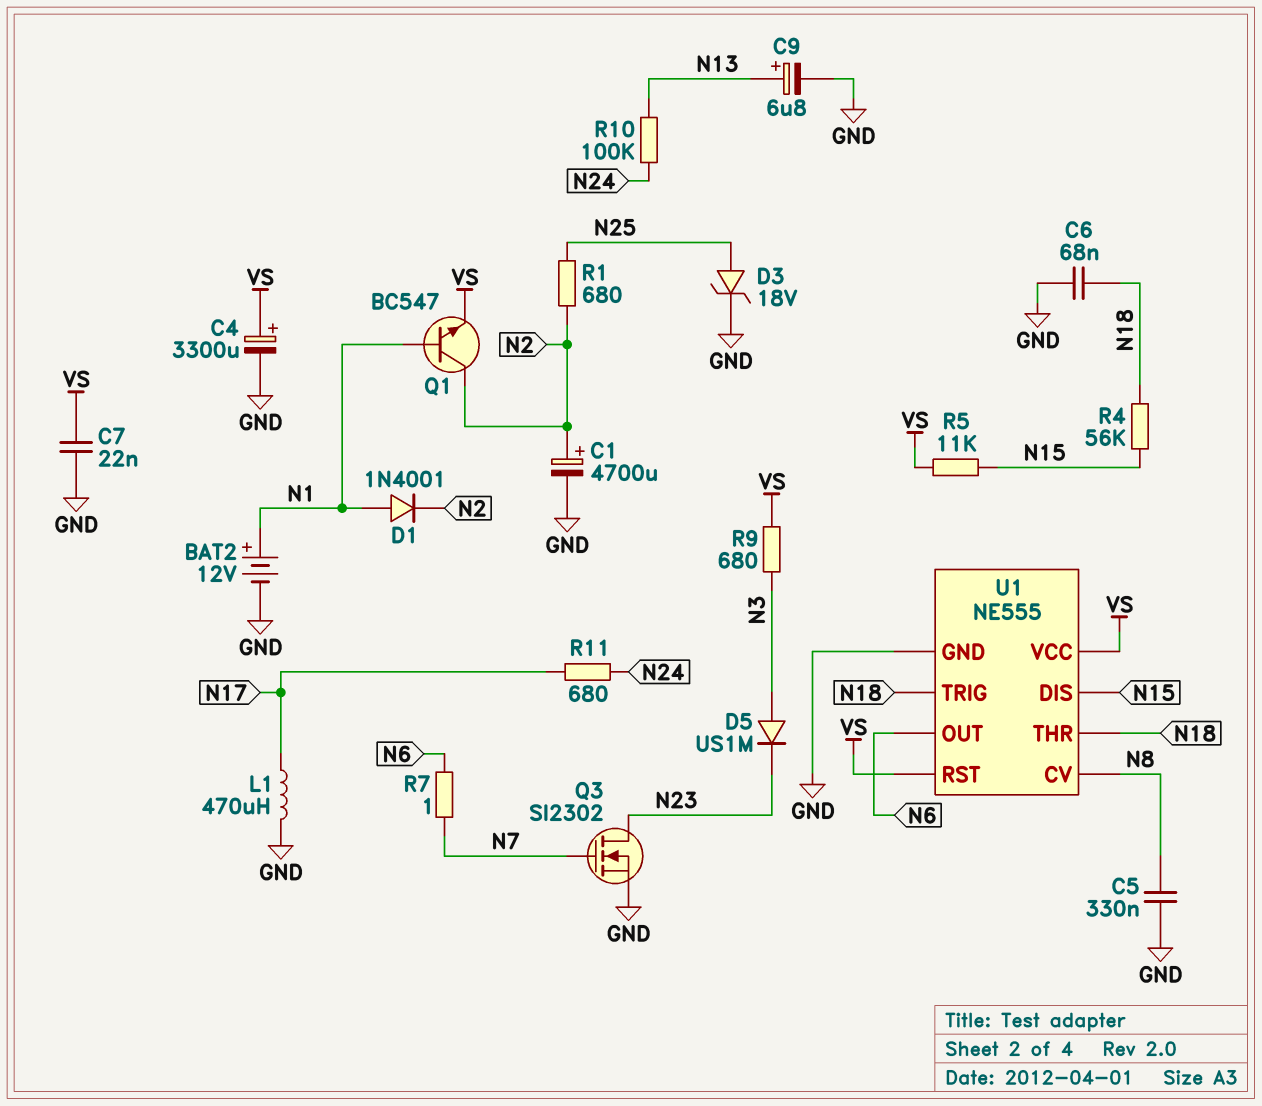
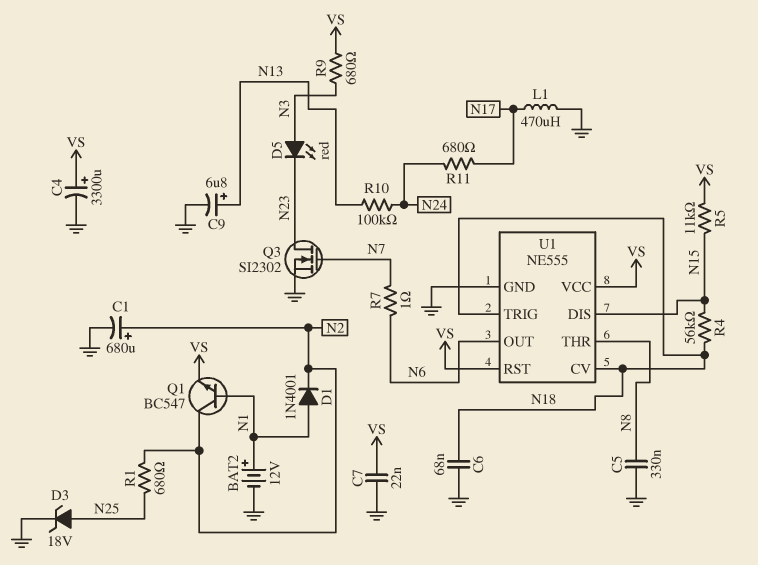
C1: 4700uF (plus N2, minus GND) -> 680uF (plus N2, minus GND)
D5: diode US1M (A N3, K N23) -> LED red (A N3, K N23)
U1 pin CV: N8 -> N18
U1 pin THR: N18 -> N8

